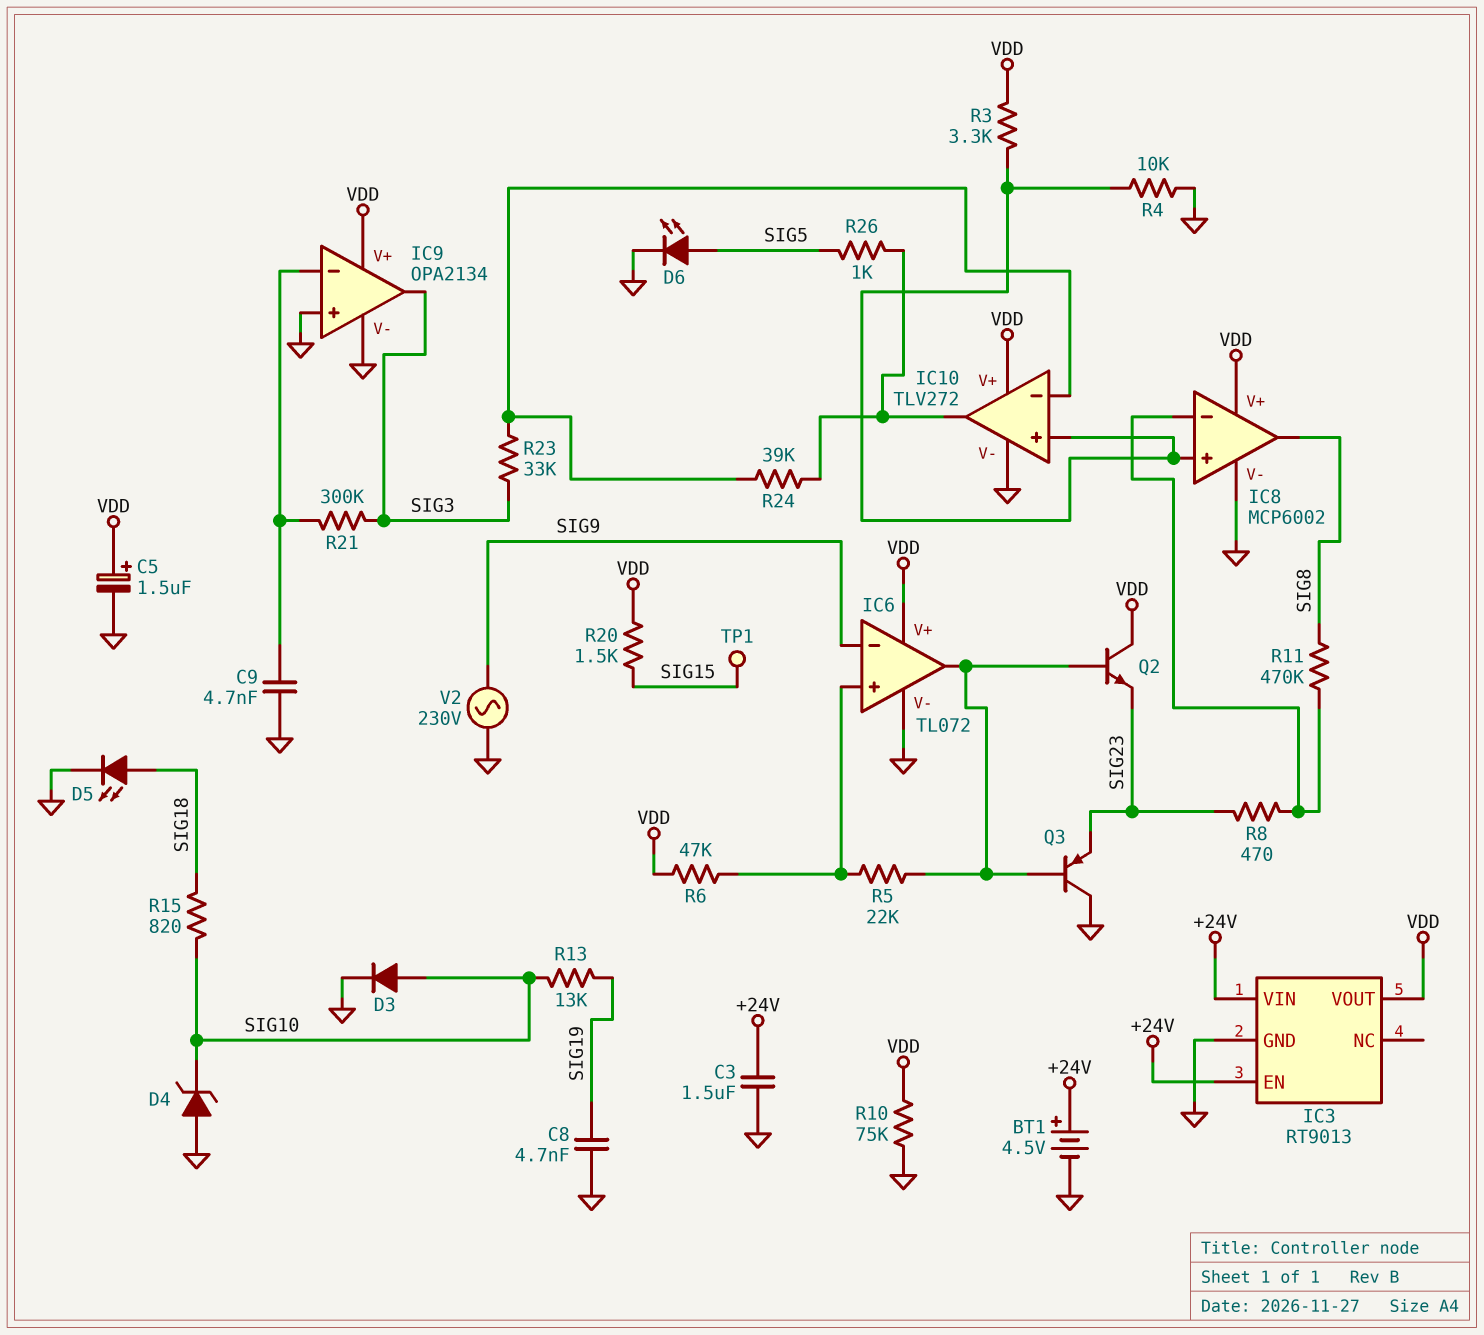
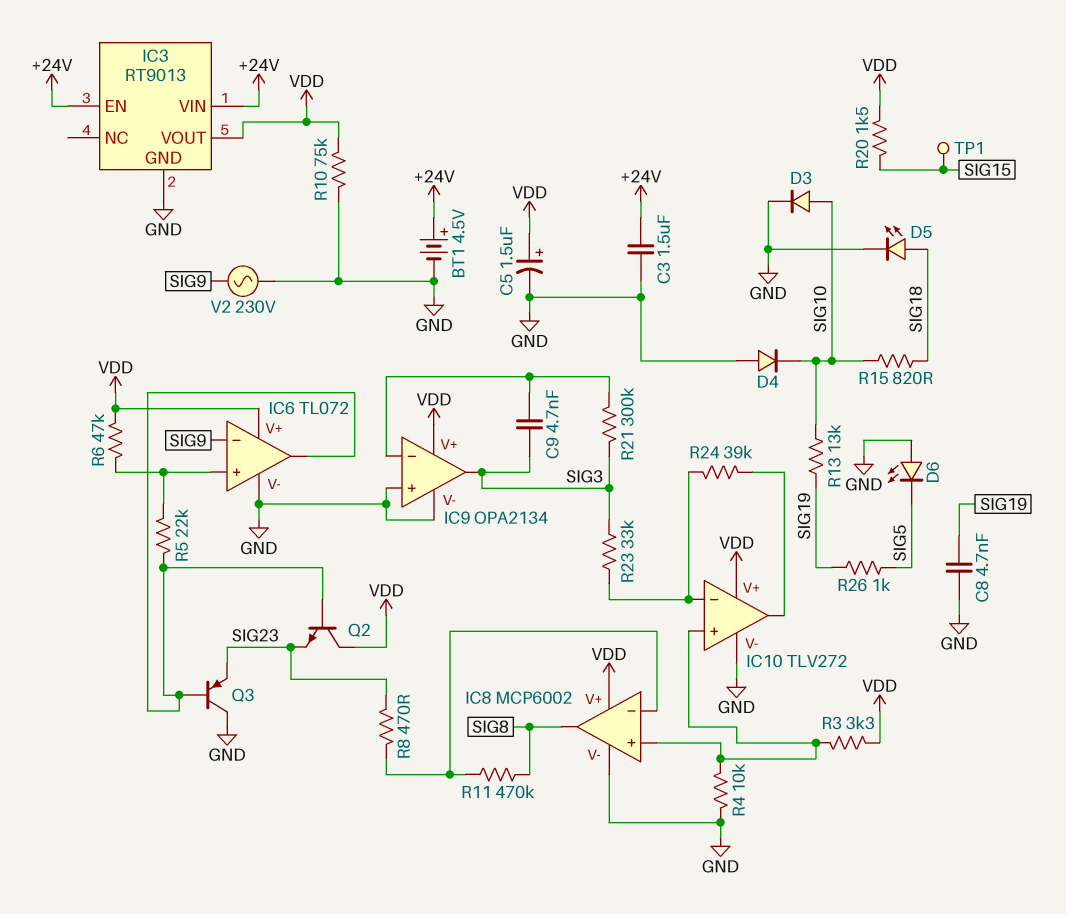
C9: 4.7nF (GND, IC9/in-) -> 4.7nF (IC9/in-, SIG3)
D4: zener (A GND, K SIG10) -> diode (A GND, K SIG10)
D6: LED (A SIG5, K GND) -> LED (A GND, K SIG5)
R26: 1k (IC10/out, SIG5) -> 1k (SIG5, SIG19)

